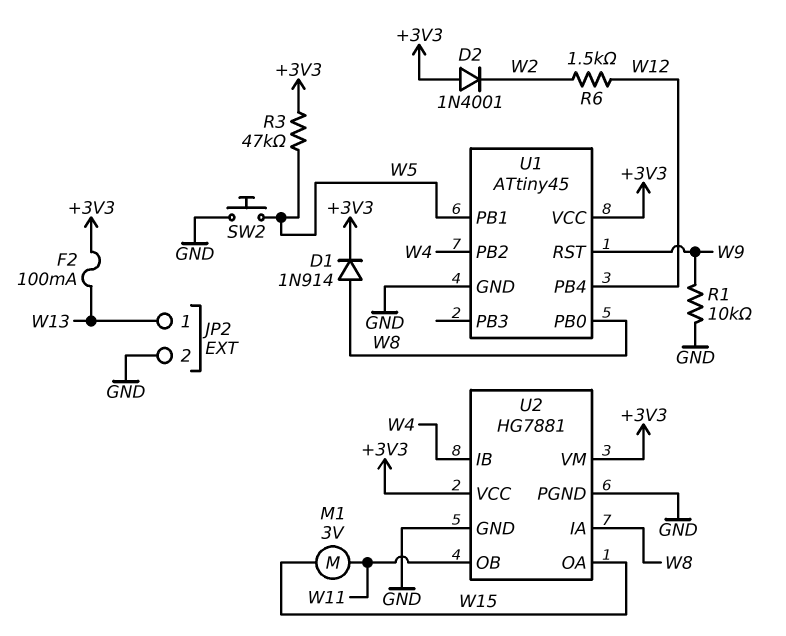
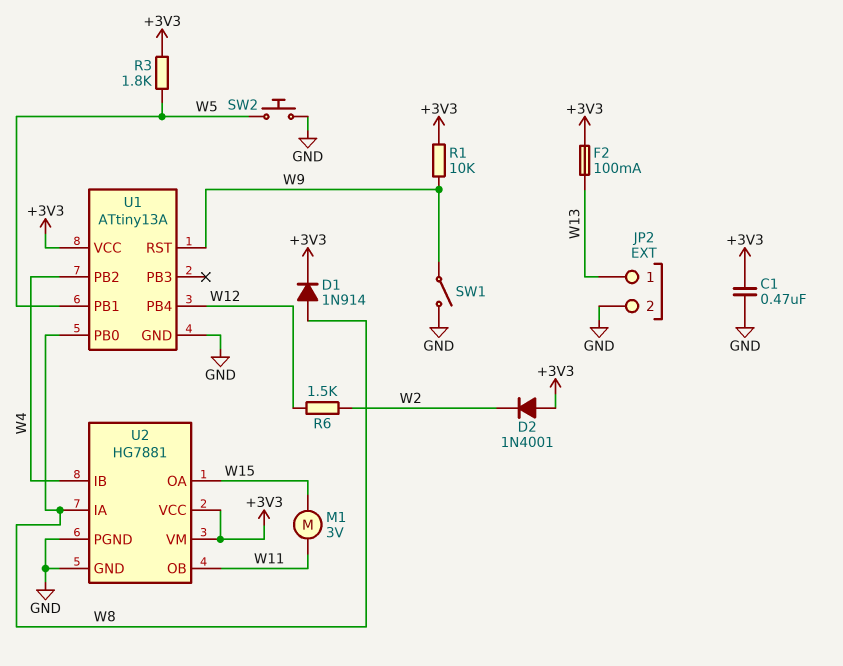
C1: none -> 470nF (+3V3, GND)
R1: 10k (GND, W9) -> 10k (+3V3, W9)
R3: 47k (+3V3, W5) -> 1.8k (+3V3, W5)
SW1: none -> switch (GND, W9)
U1: ATtiny45 -> ATtiny13A

